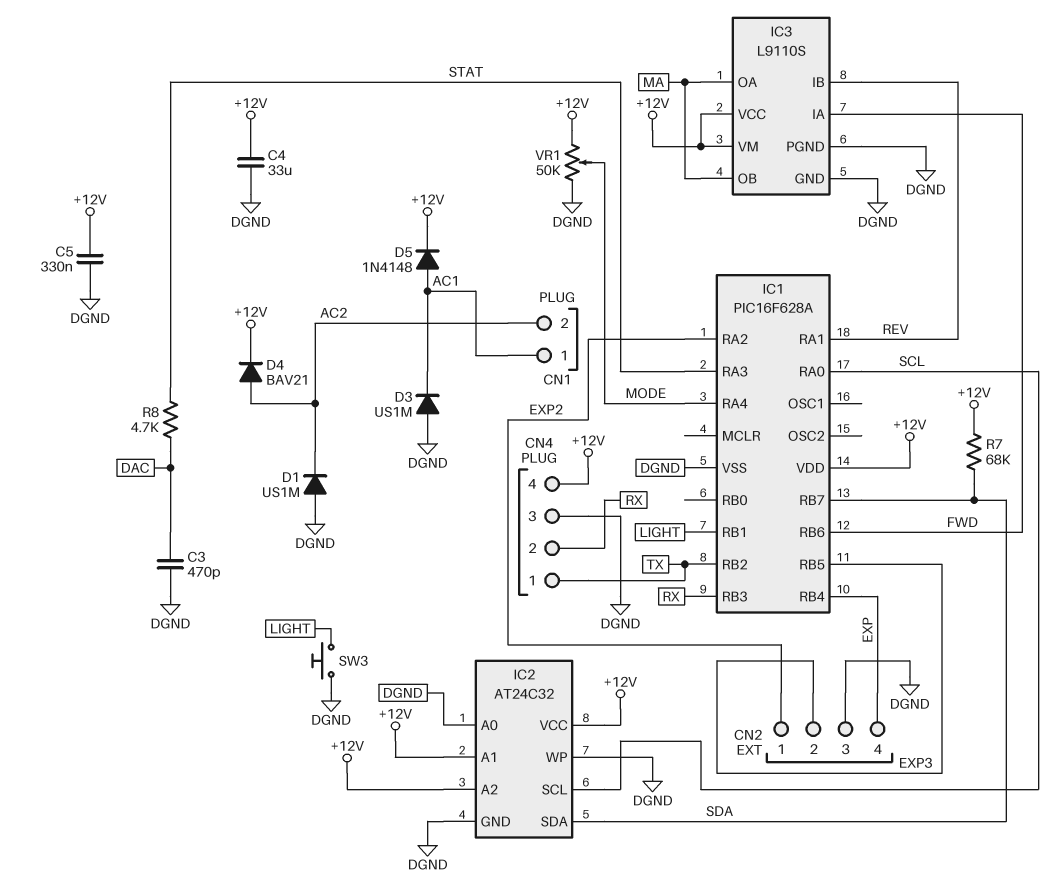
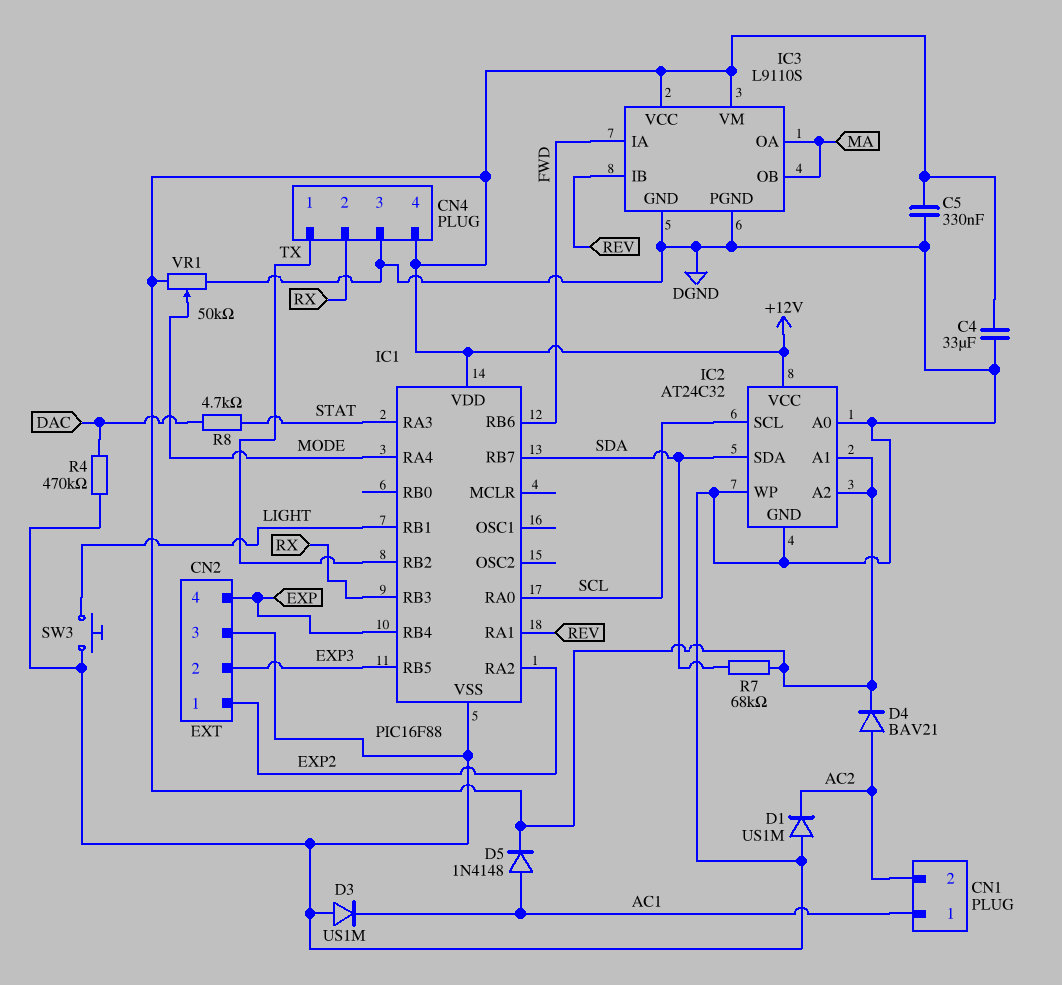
C3: 470pF (DAC, DGND) -> none
IC1: PIC16F628A -> PIC16F88
R4: none -> 470k (DAC, DGND)

